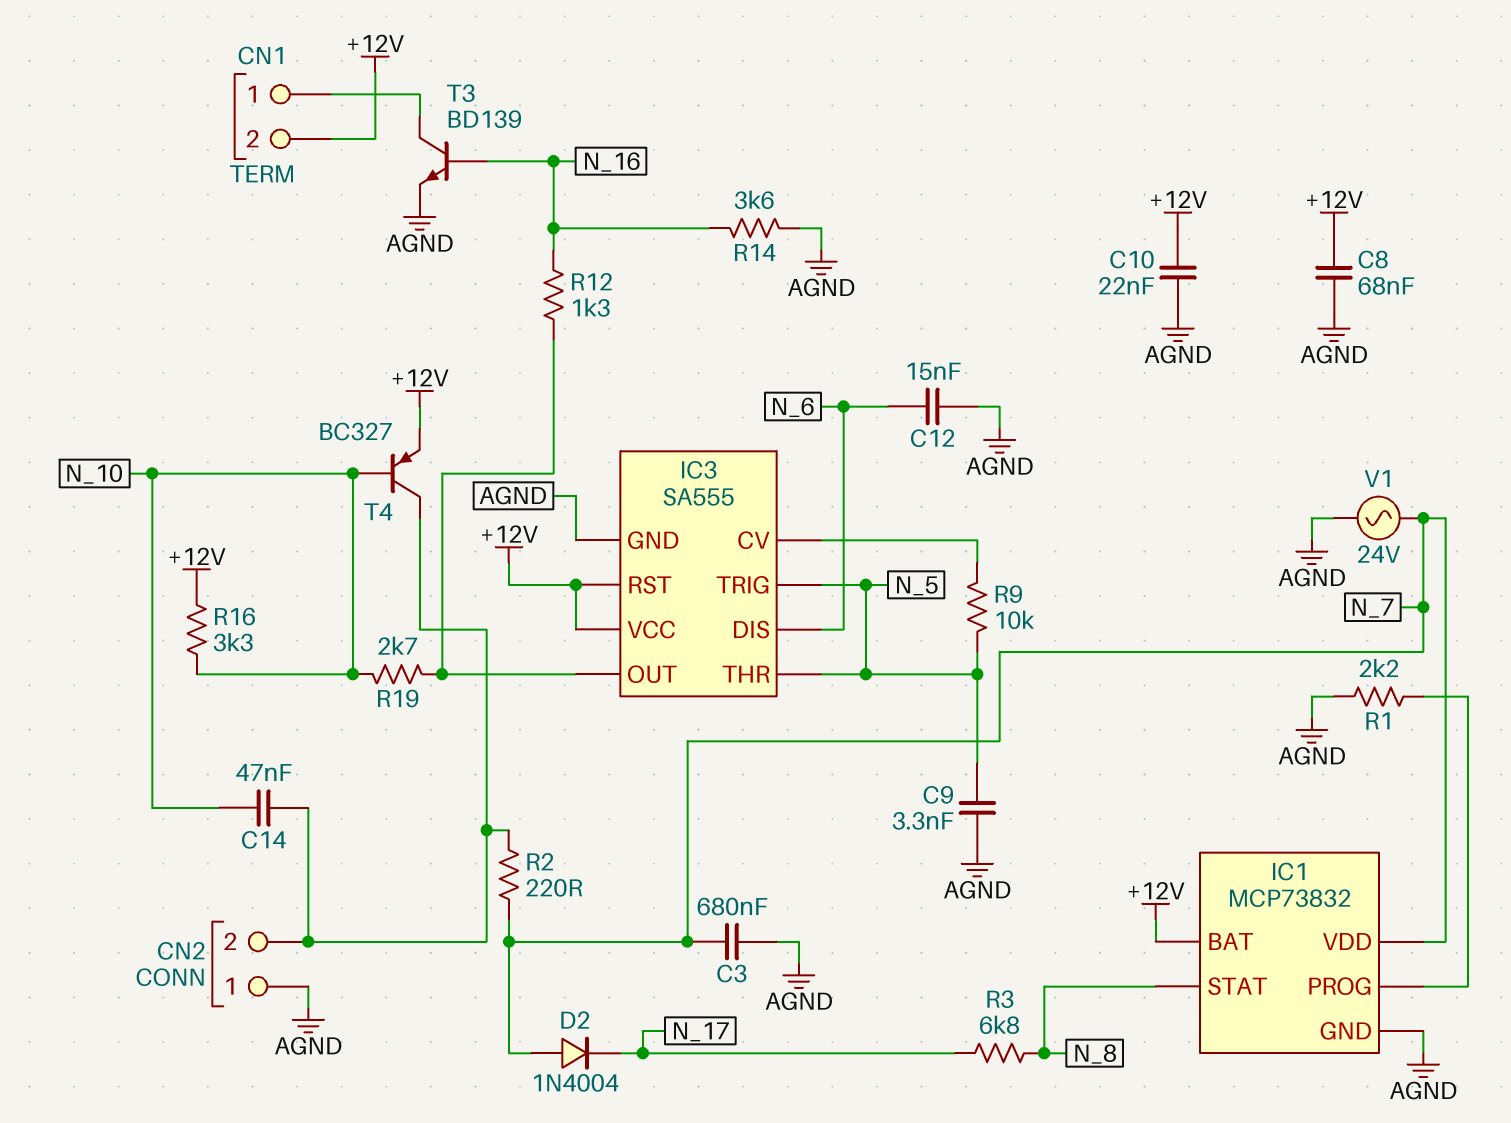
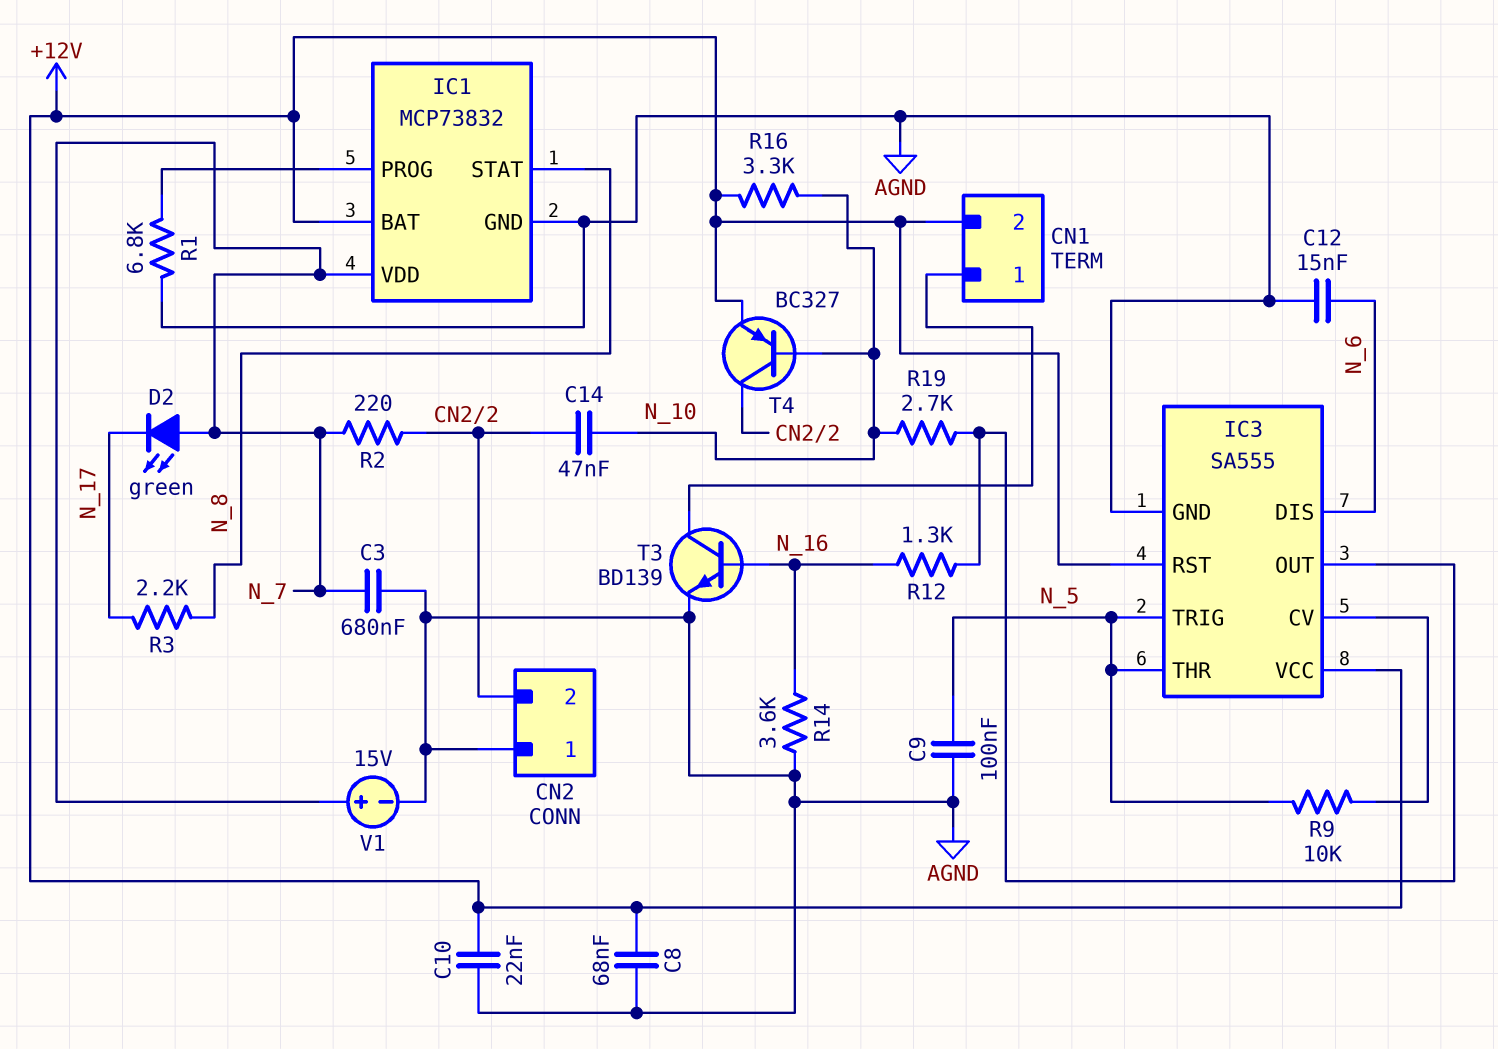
C9: 3.3nF (AGND, N_5) -> 100nF (AGND, N_5)
D2: diode 1N4004 (A N_7, K N_17) -> LED green (A N_7, K N_17)
R1: 2.2k (AGND, IC1/PROG) -> 6.8k (AGND, IC1/PROG)
R3: 6.8k (N_8, N_17) -> 2.2k (N_8, N_17)
V1: AC 24V (AGND, N_7) -> 15V (plus N_7, minus AGND)

